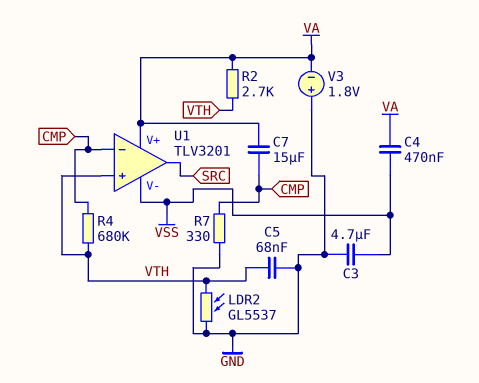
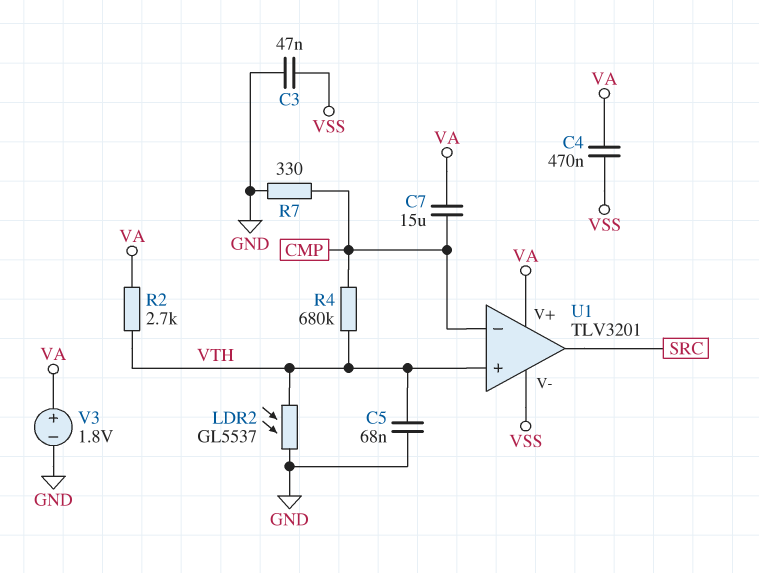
C3: 4.7uF (GND, VSS) -> 47nF (GND, VSS)
V3: 1.8V (plus GND, minus VA) -> 1.8V (plus VA, minus GND)

